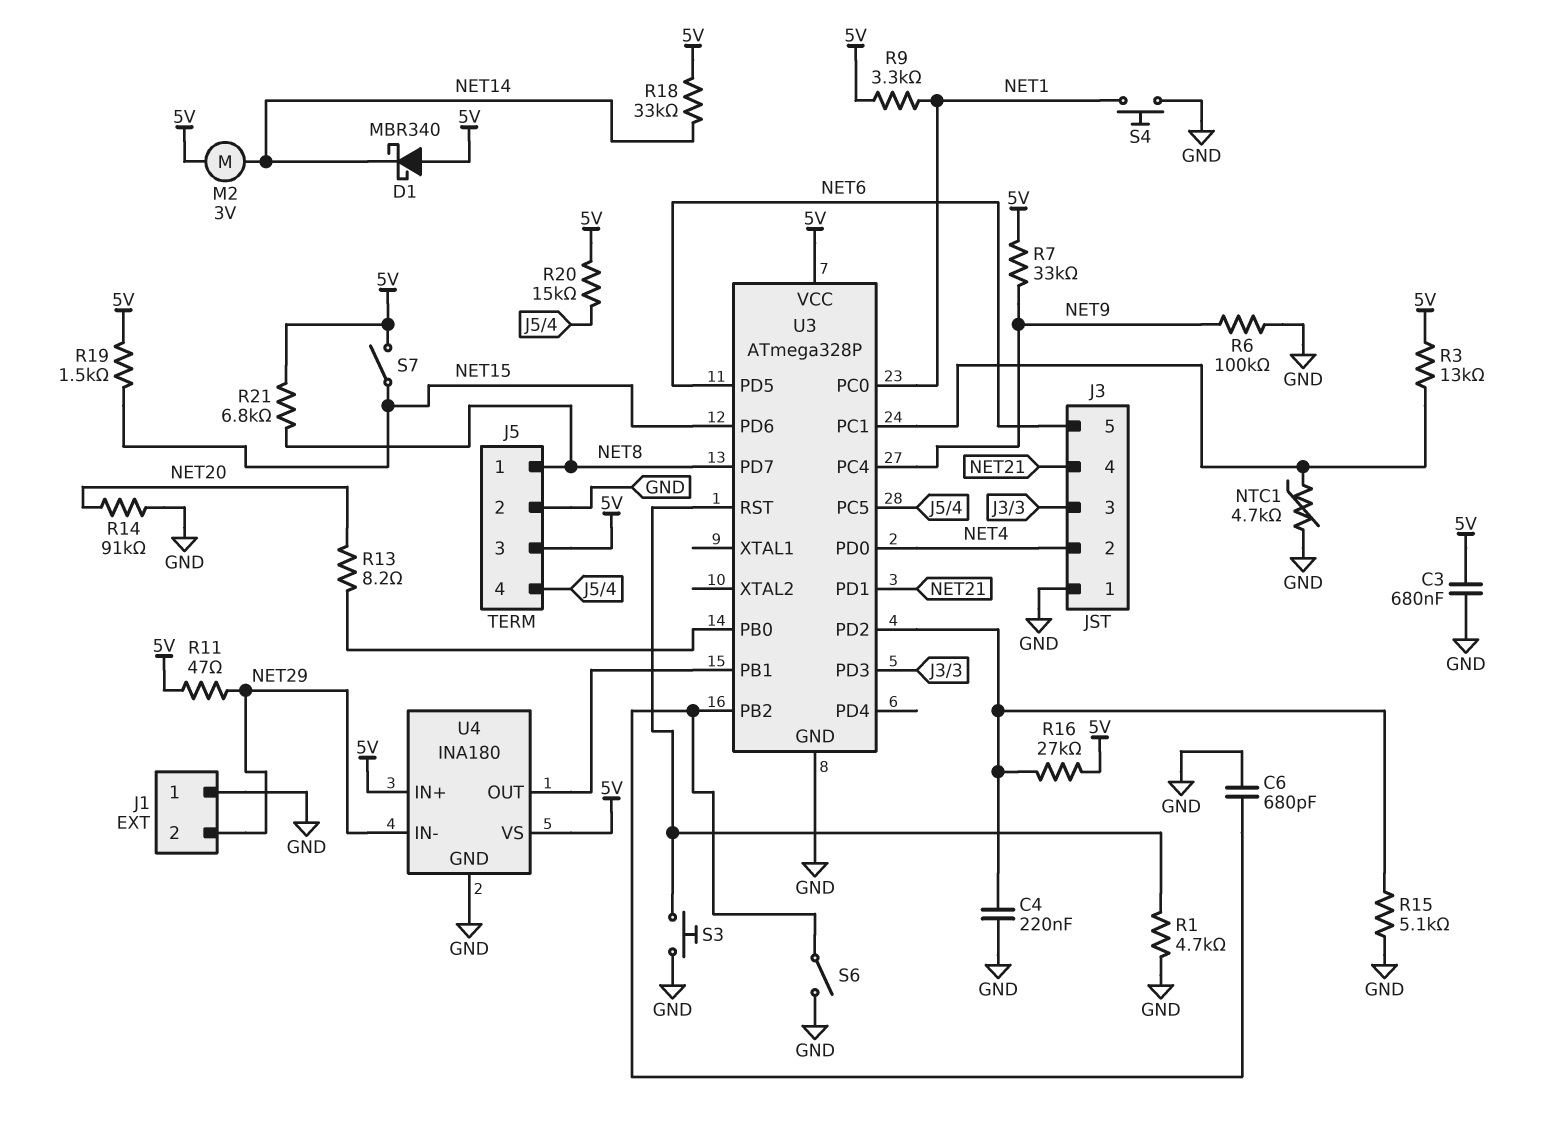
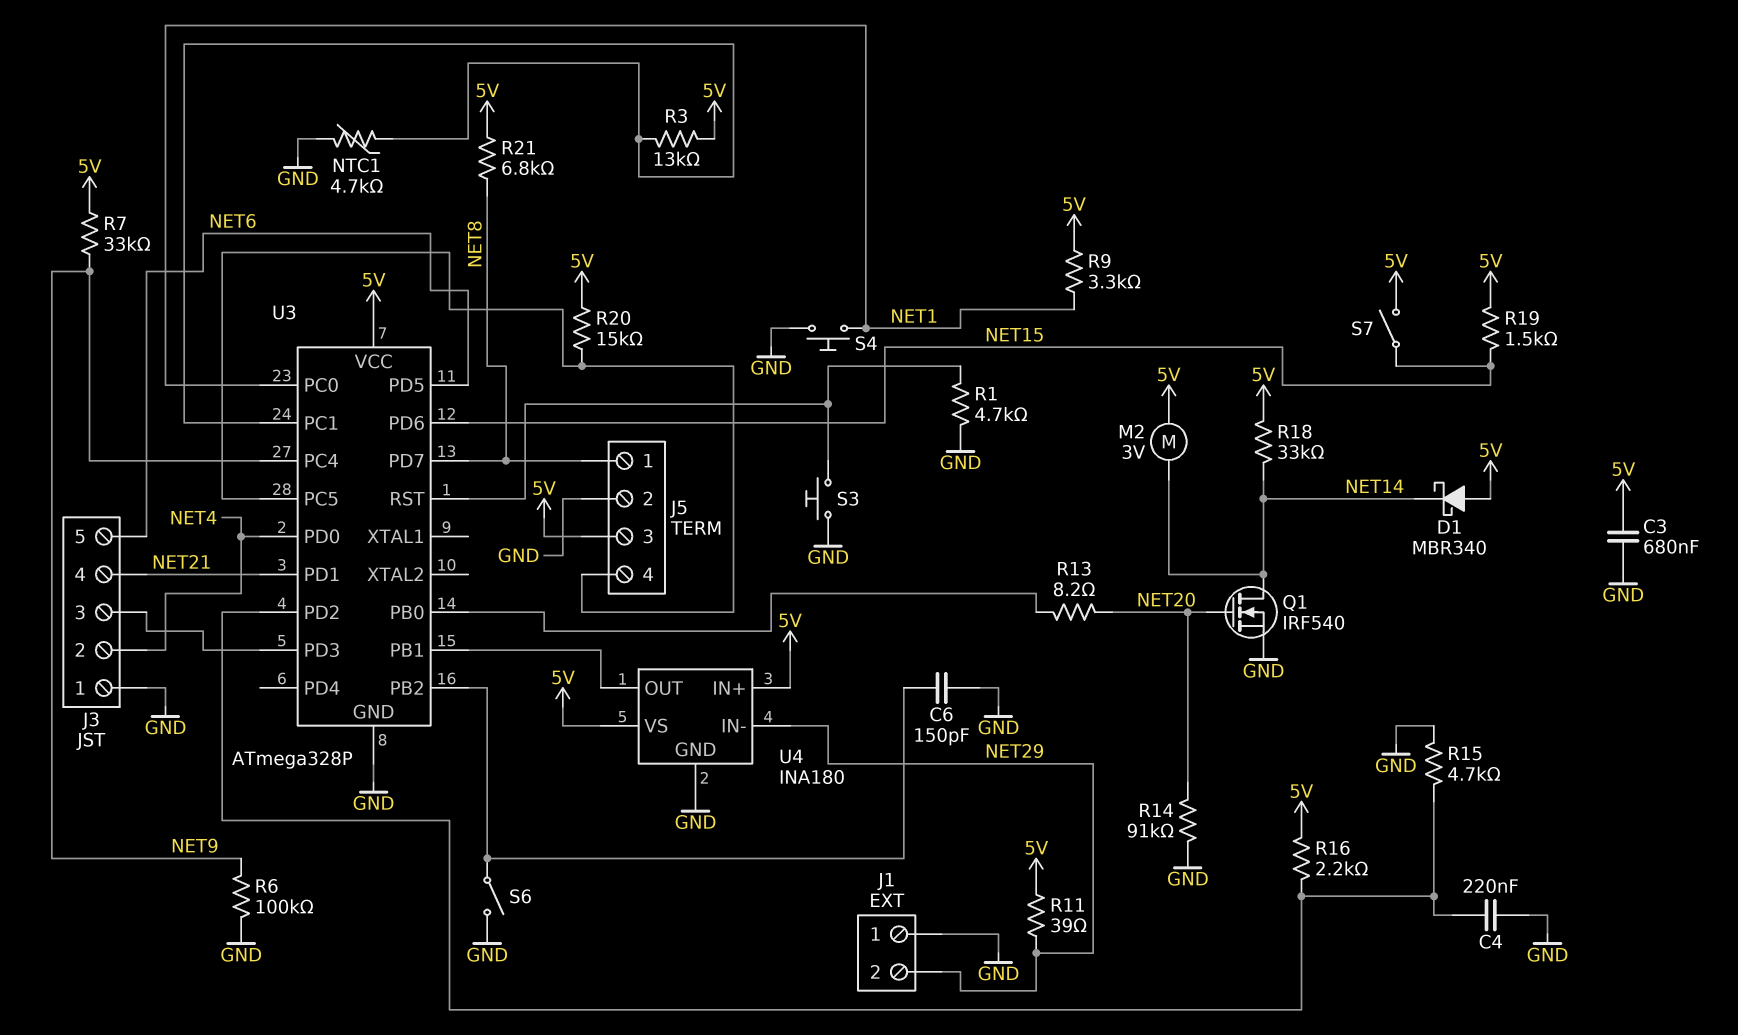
C6: 680pF (GND, U3/PB2) -> 150pF (GND, U3/PB2)
Q1: none -> NMOS IRF540 (G NET20, D NET14, S GND)
R11: 47 (5V, NET29) -> 39 (5V, NET29)
R15: 5.1k (GND, U3/PD2) -> 4.7k (GND, U3/PD2)
R16: 27k (5V, U3/PD2) -> 2.2k (5V, U3/PD2)

